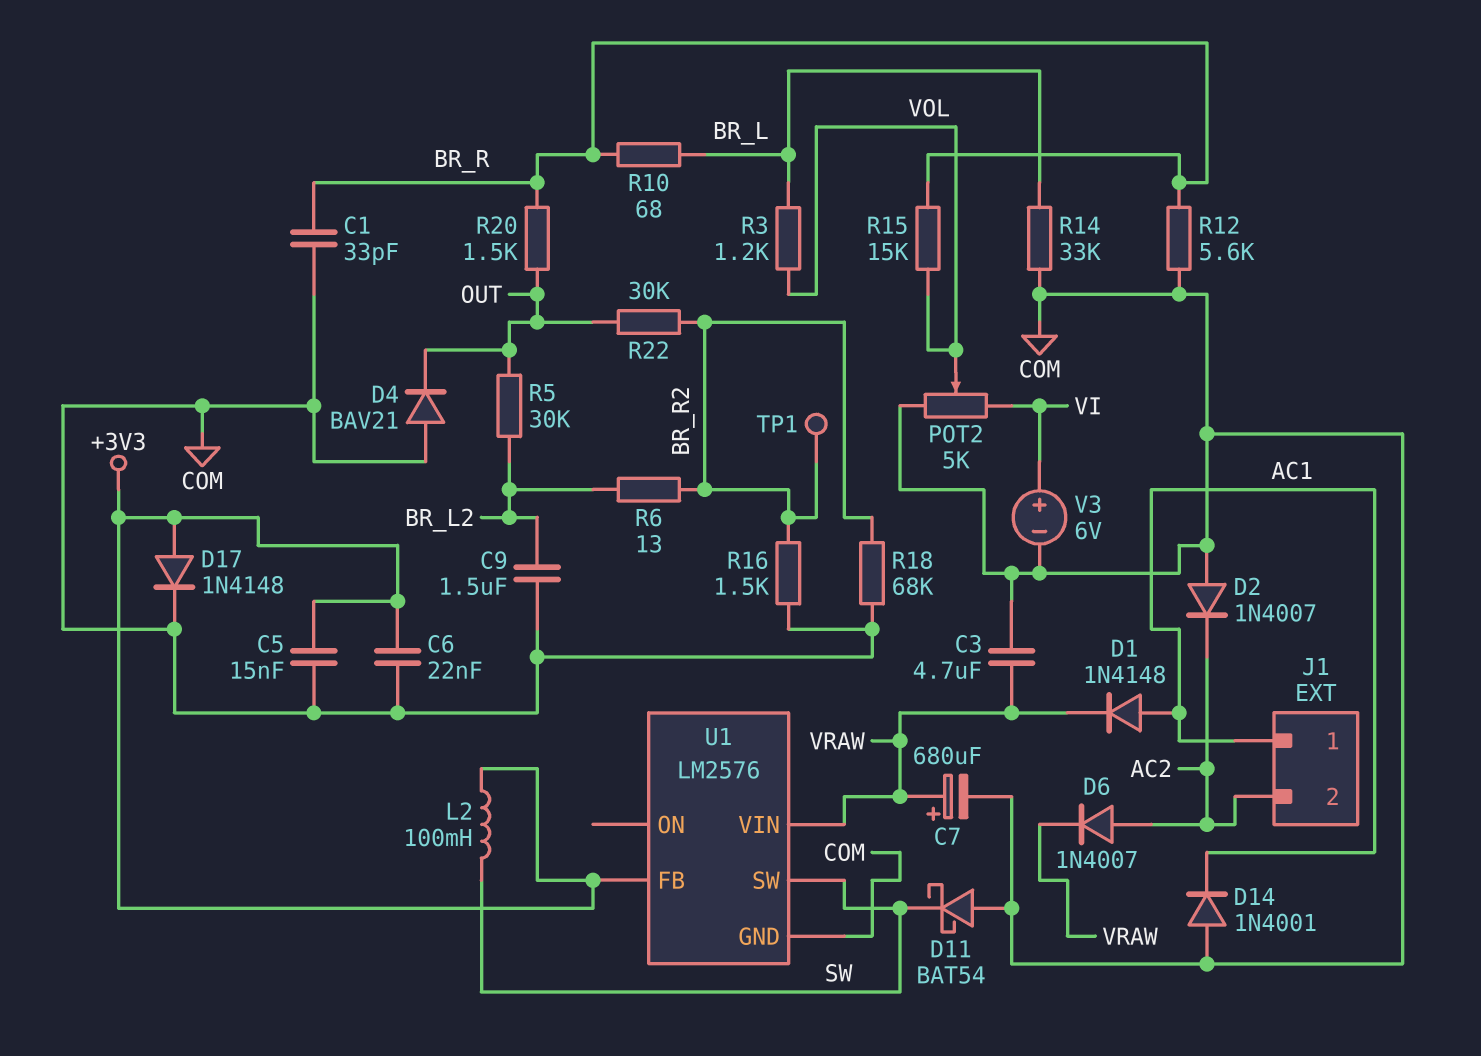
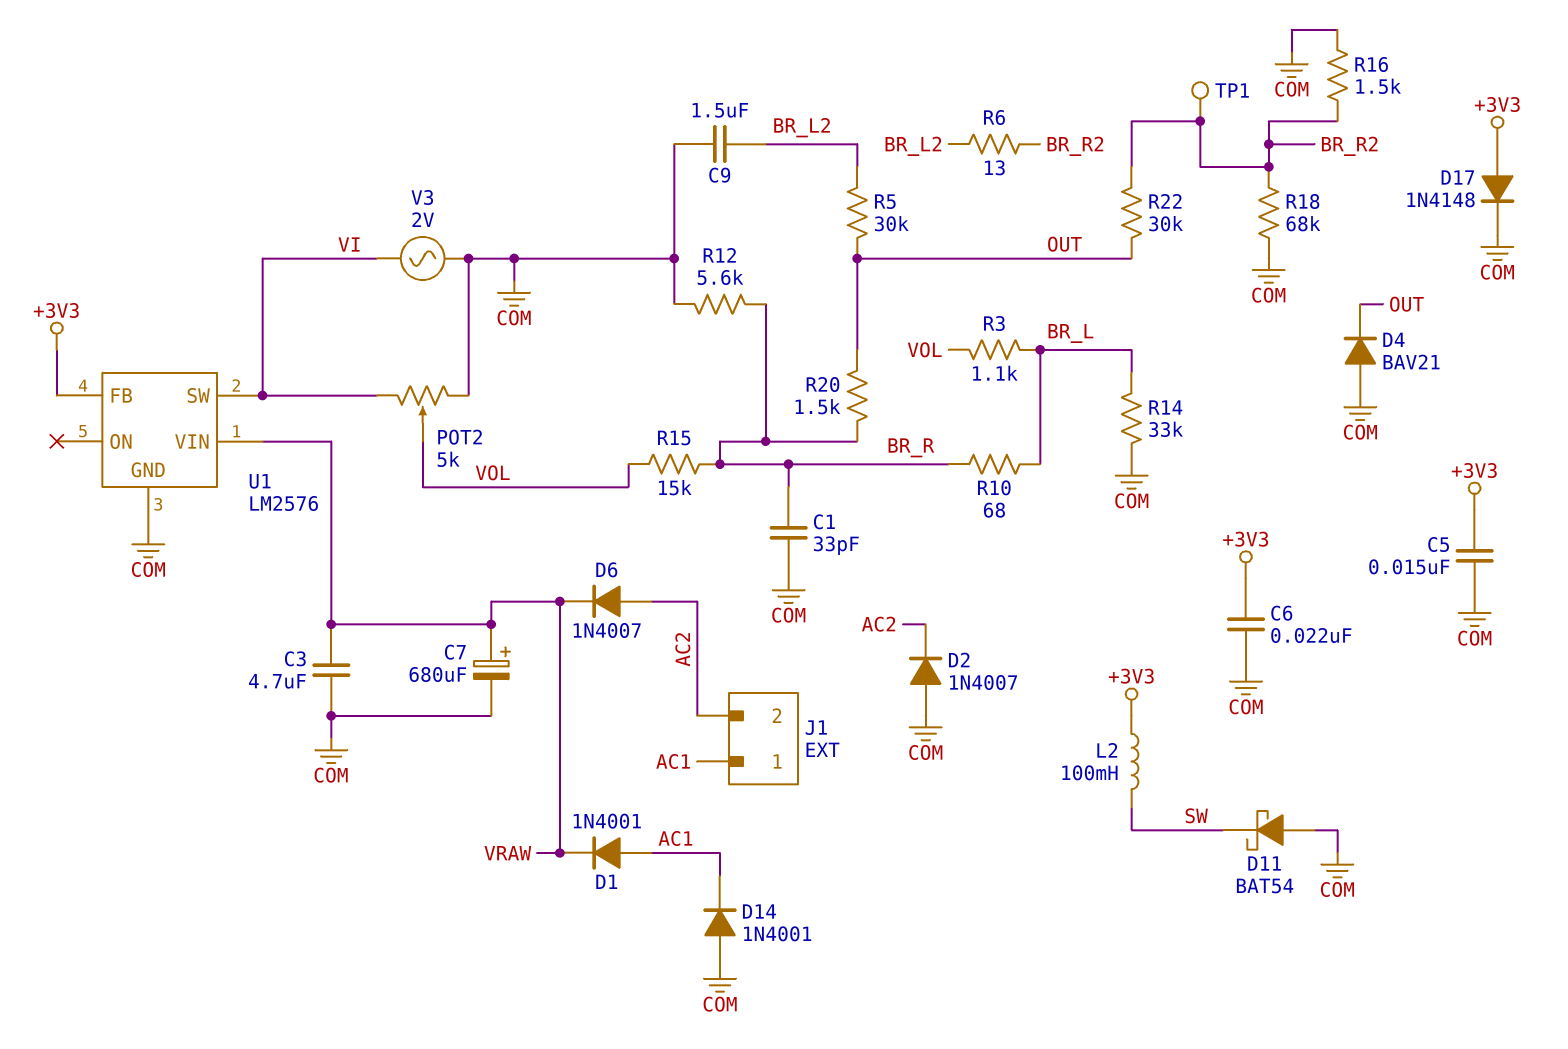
D1: diode 1N4148 (A AC1, K VRAW) -> diode 1N4001 (A AC1, K VRAW)
R3: 1.2k (BR_L, VOL) -> 1.1k (BR_L, VOL)
U1 pin SW: SW -> VI
V3: 6V (plus VI, minus COM) -> AC 2V (COM, VI)

